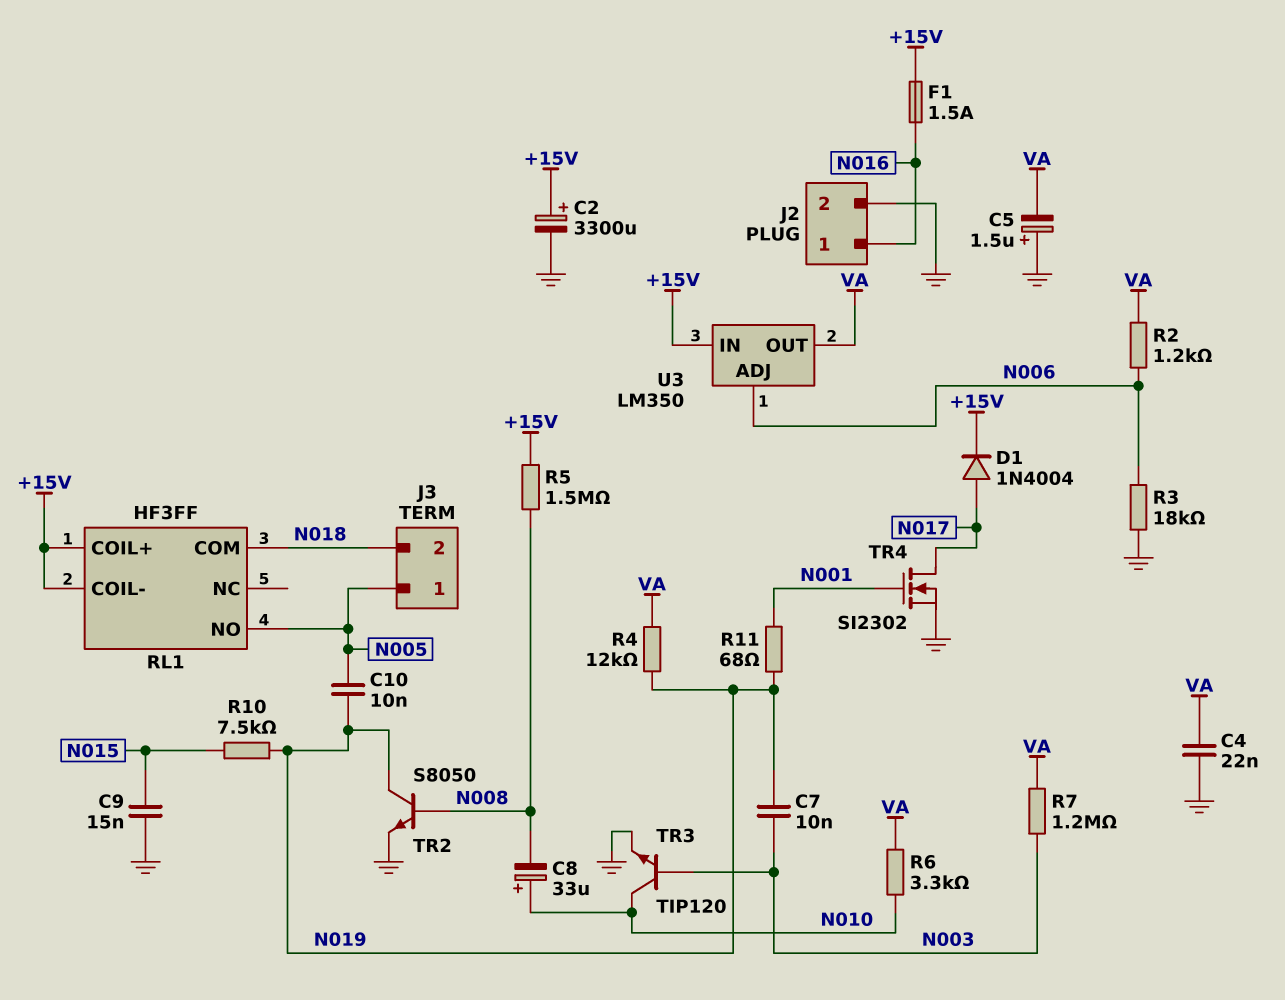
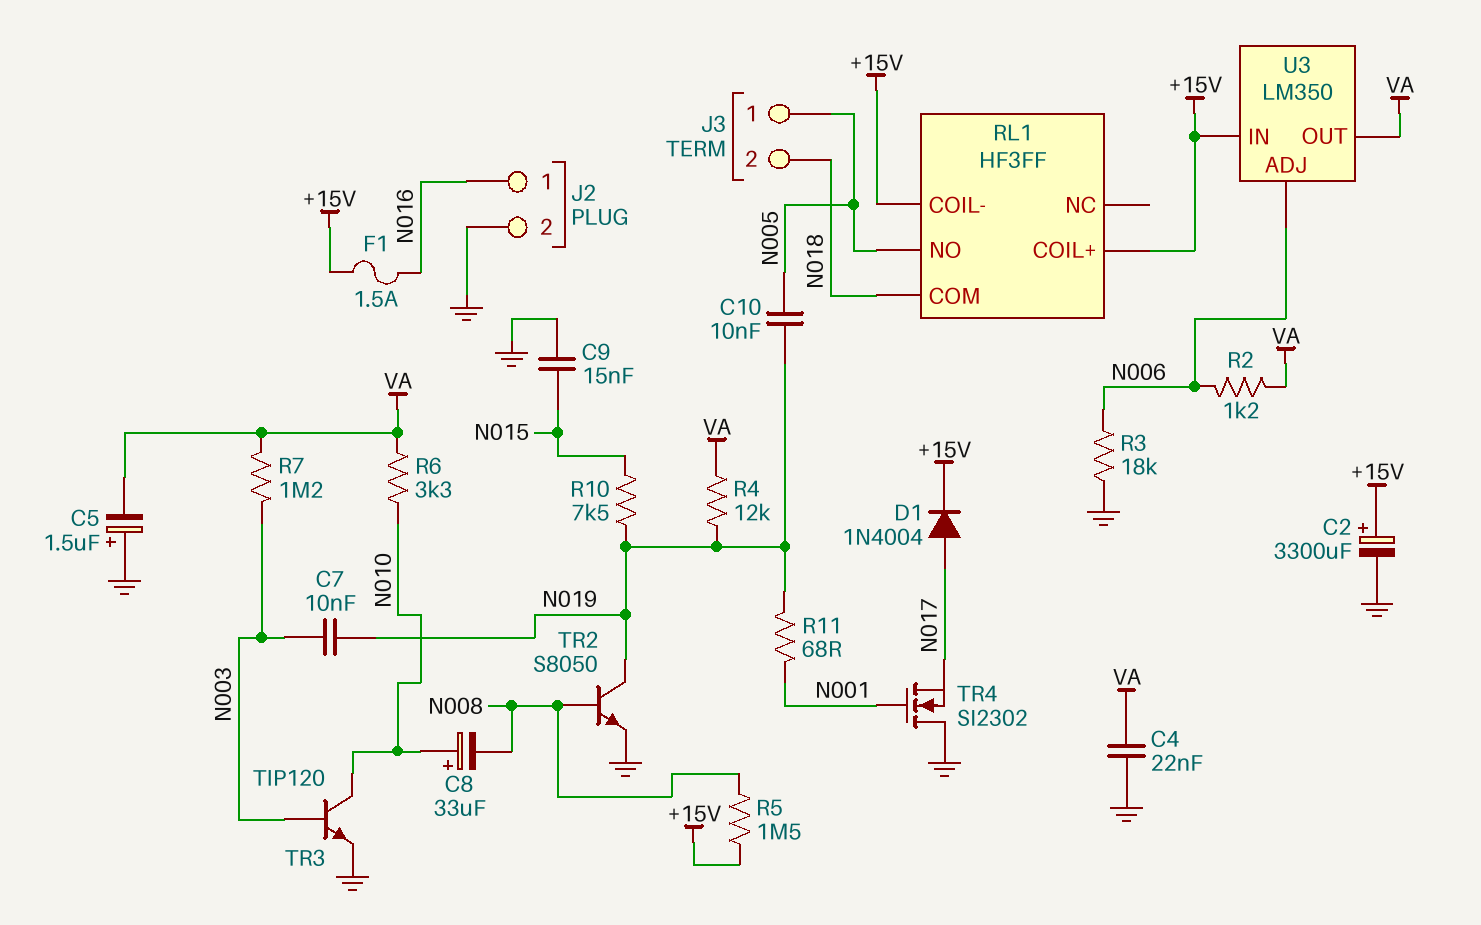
TR4: NMOS SI2302 (G N001, D N017, S GND) -> NMOS SI2302 (G N001, D GND, S N017)

